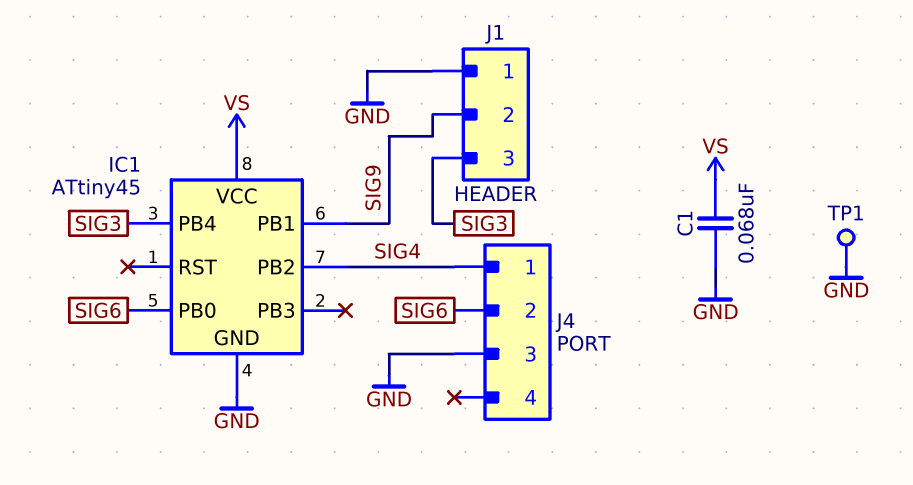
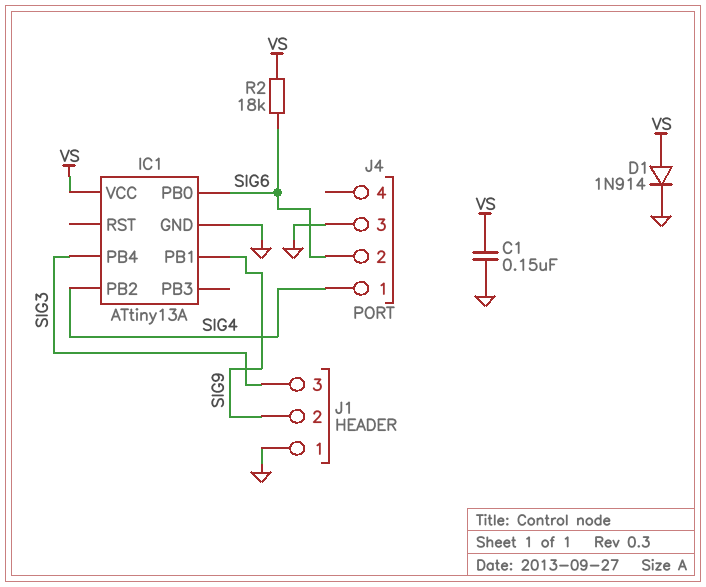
C1: 68nF (GND, VS) -> 150nF (GND, VS)
D1: none -> diode 1N914 (A VS, K GND)
IC1: ATtiny45 -> ATtiny13A
R2: none -> 18k (SIG6, VS)
TP1: test point (GND) -> none

